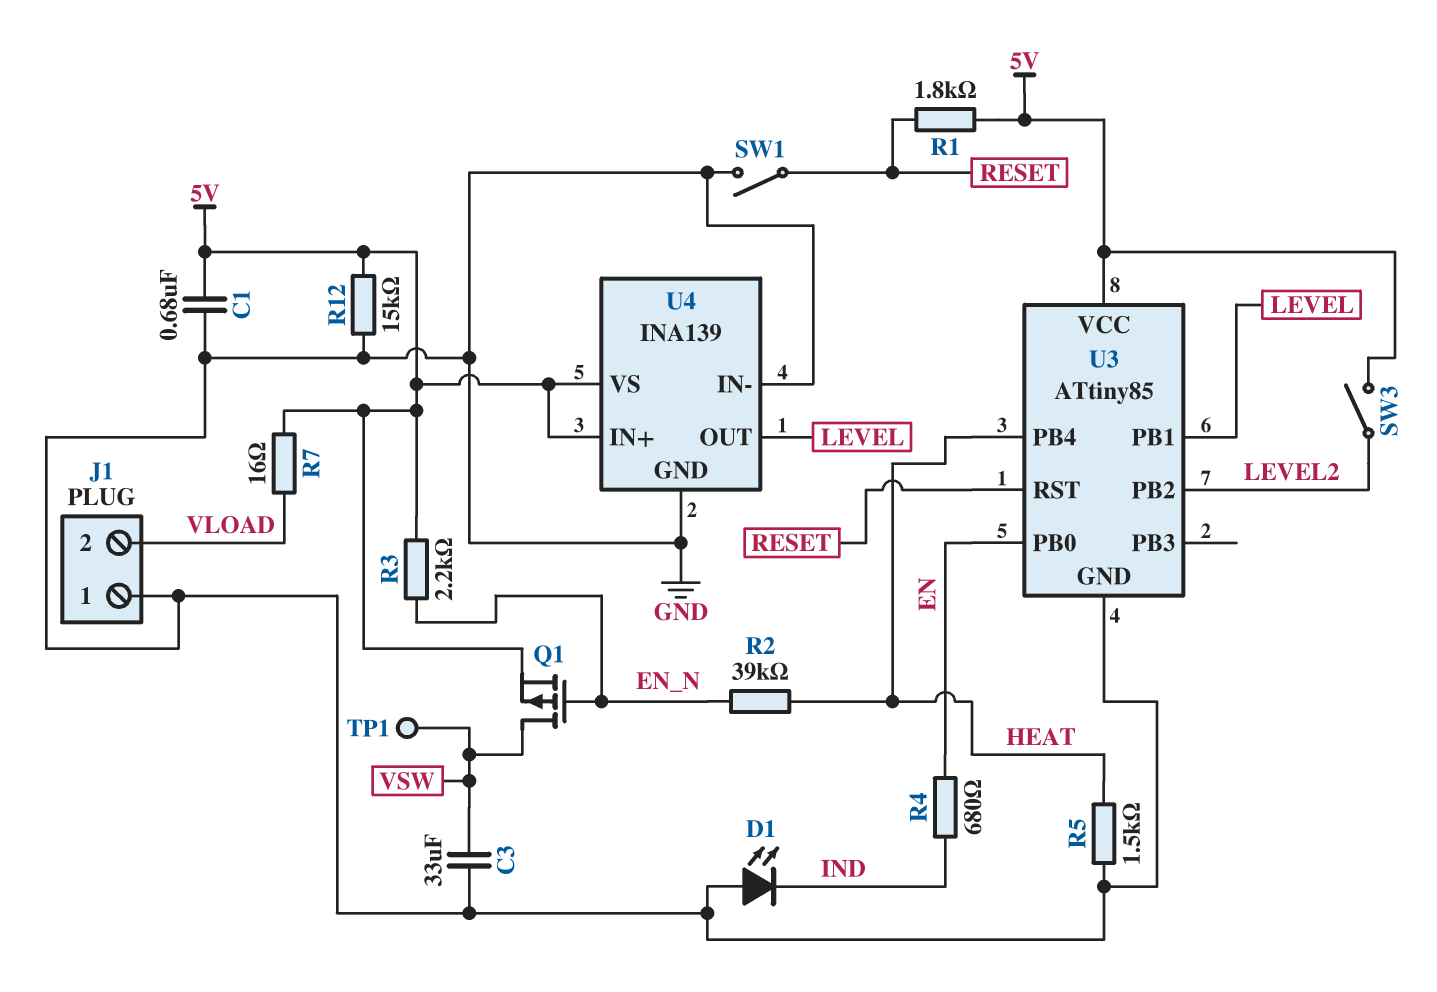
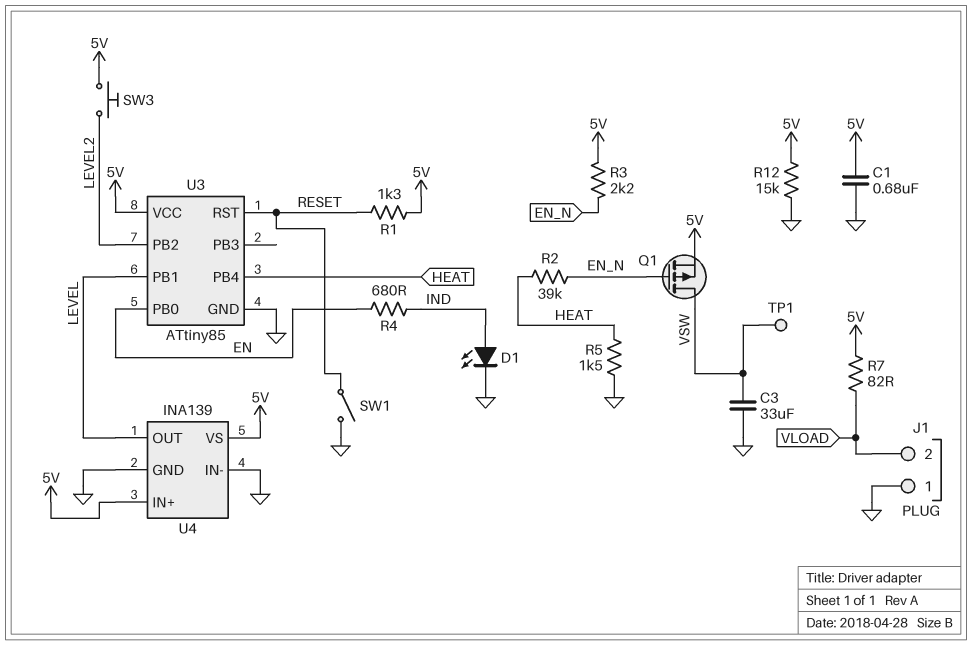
D1: LED (A GND, K IND) -> LED (A IND, K GND)
R1: 1.8k (5V, RESET) -> 1.3k (5V, RESET)
R7: 16 (5V, VLOAD) -> 82 (5V, VLOAD)
SW3: switch (5V, LEVEL2) -> button (5V, LEVEL2)

